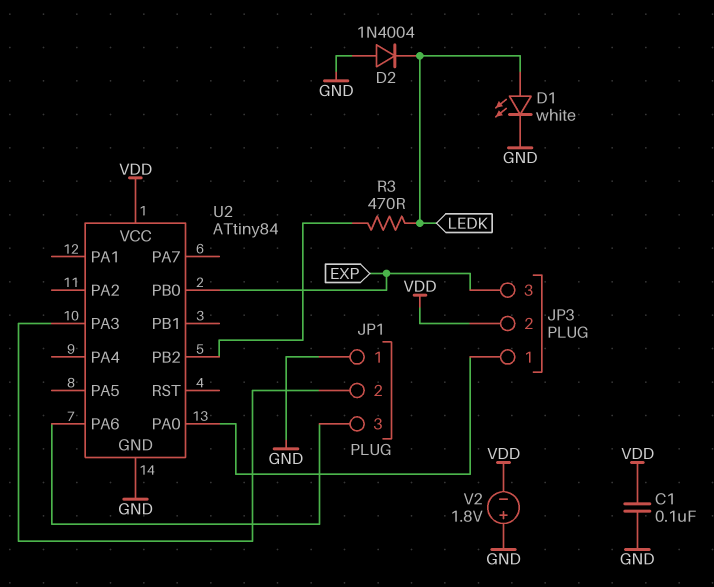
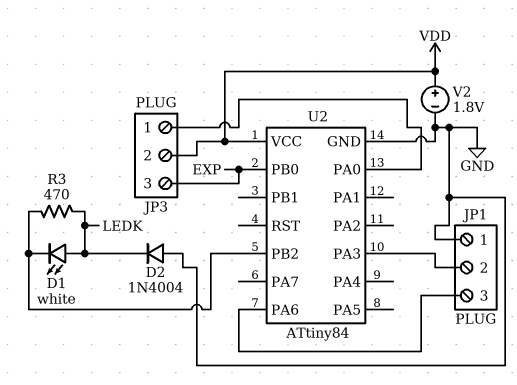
C1: 100nF (GND, VDD) -> none
D1: LED white (A LEDK, K GND) -> LED white (A LEDK, K U2/PB2)
V2: 1.8V (plus GND, minus VDD) -> 1.8V (plus VDD, minus GND)

